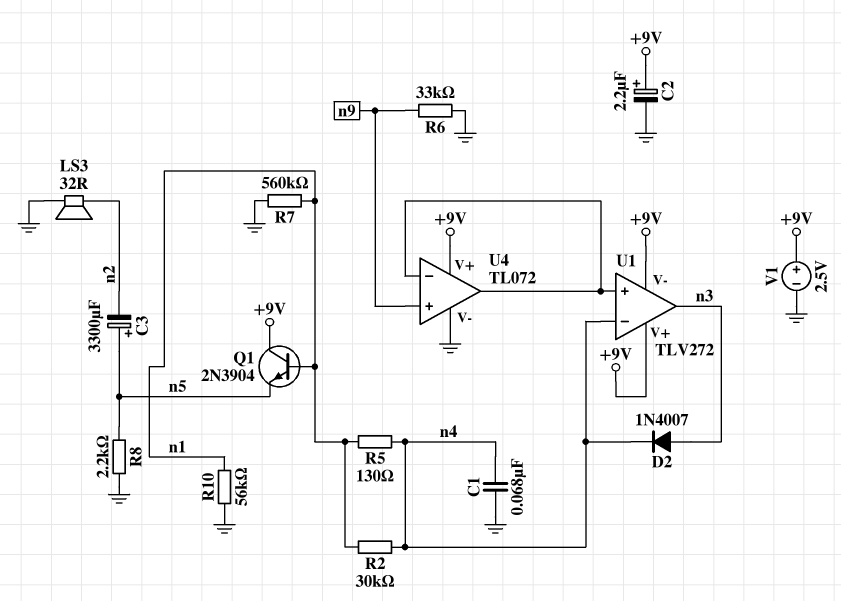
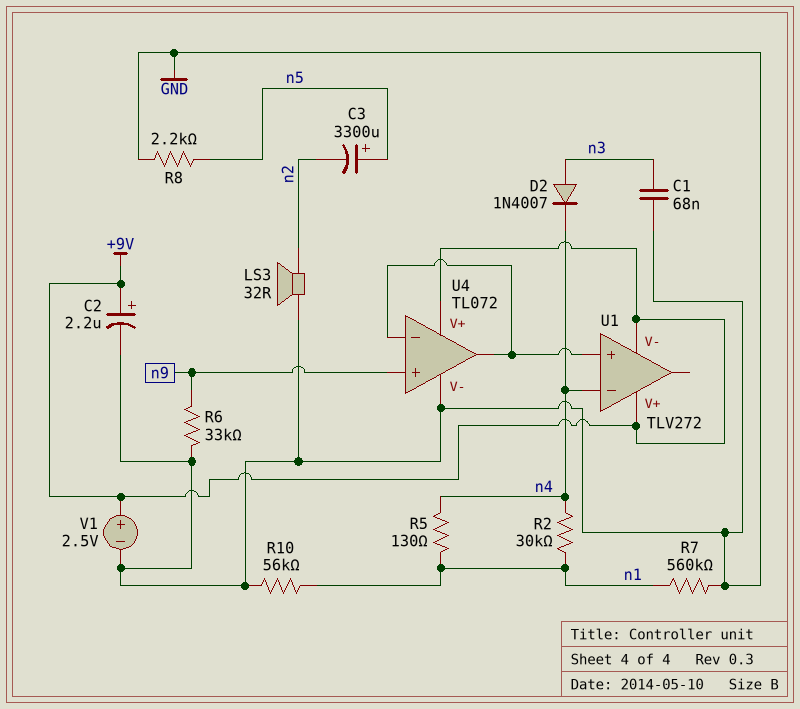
C1: 68nF (GND, n4) -> 68nF (GND, n3)
Q1: NPN 2N3904 (B n1, C +9V, E n5) -> none
U1 pin out: n3 -> none

